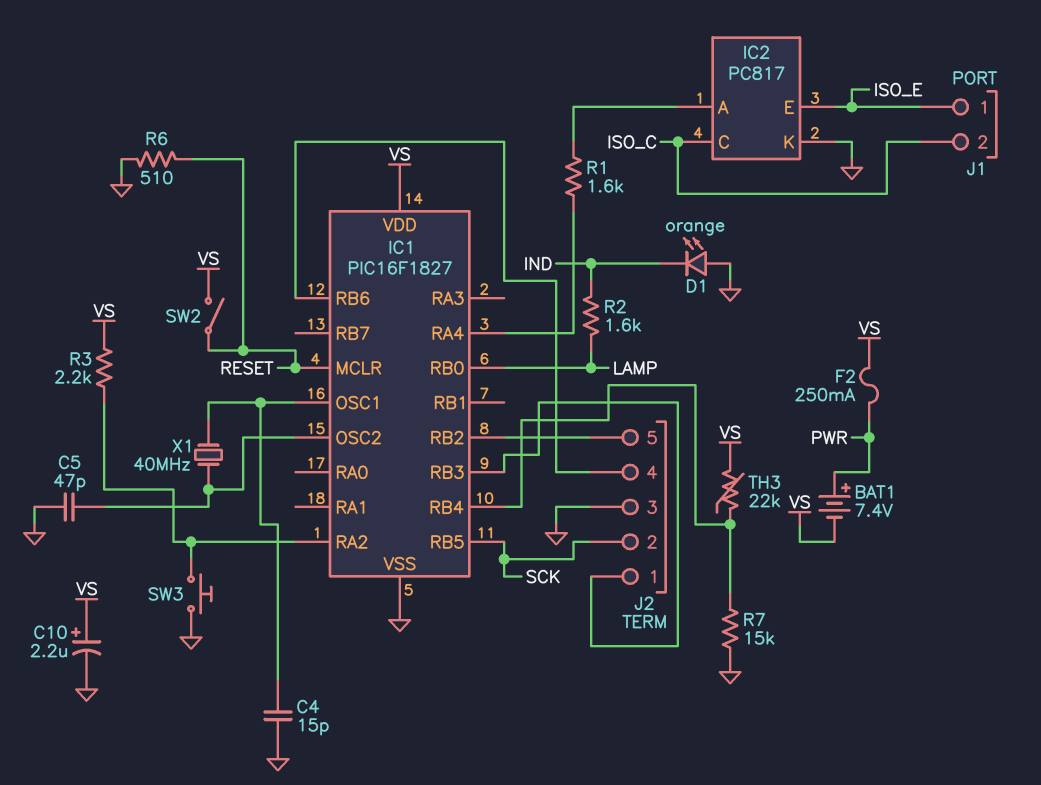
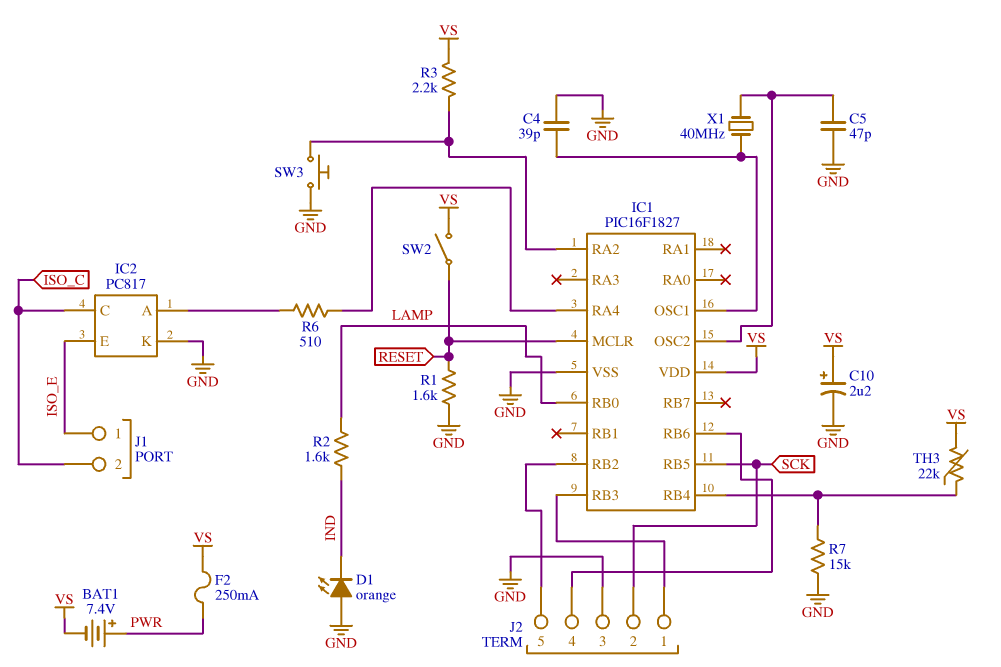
C4: 15pF (GND, IC1/OSC1) -> 39pF (GND, IC1/OSC1)
R1: 1.6k (IC1/RA4, IC2/A) -> 1.6k (GND, RESET)
R6: 510 (GND, RESET) -> 510 (IC1/RA4, IC2/A)

